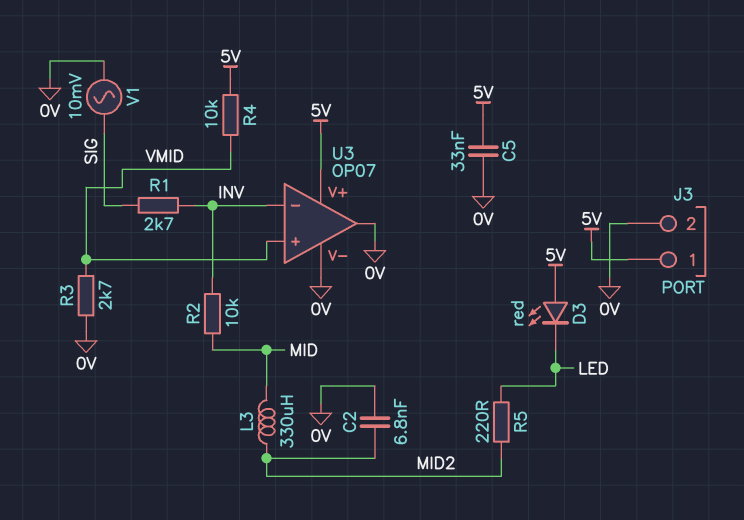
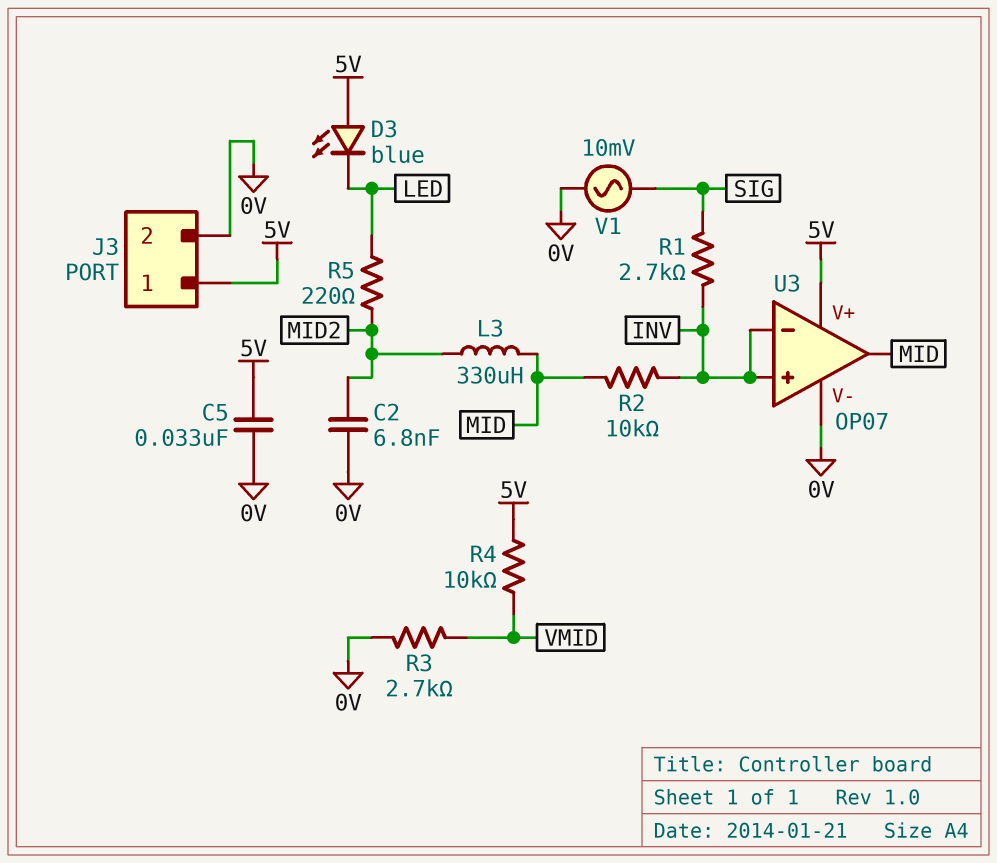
D3: LED red (A 5V, K LED) -> LED blue (A 5V, K LED)
U3 pin in+: VMID -> INV
U3 pin out: 0V -> MID

